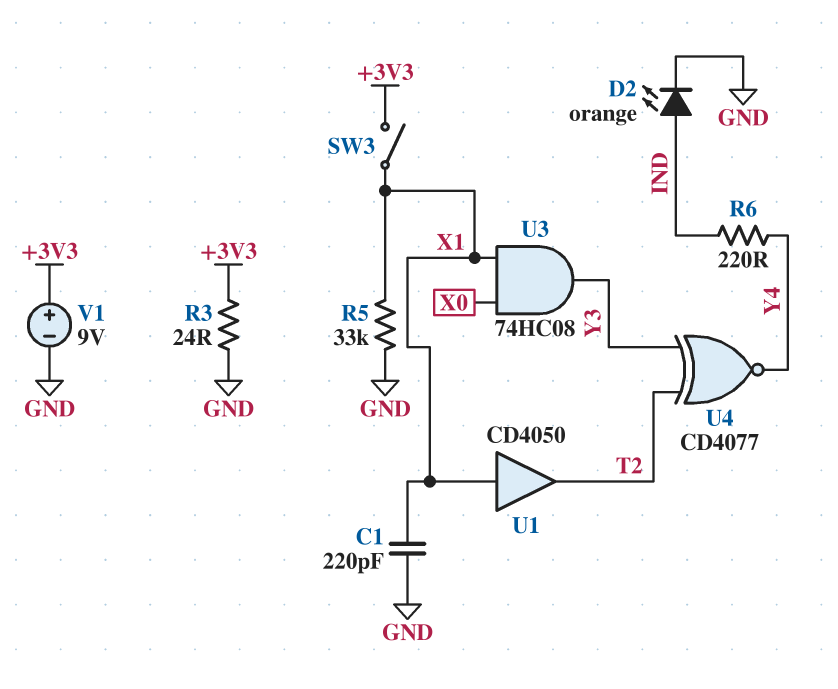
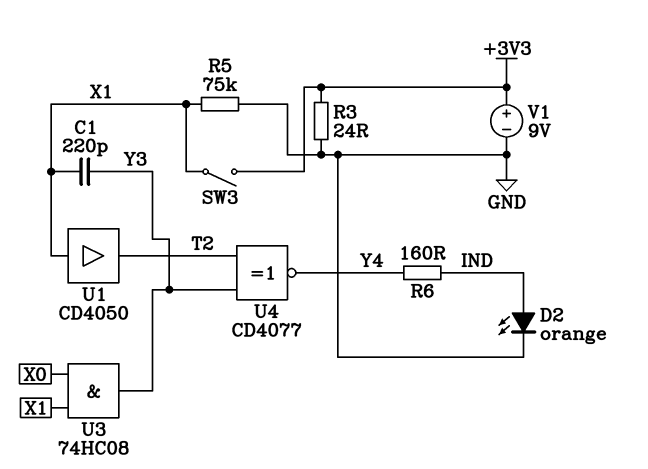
C1: 220pF (GND, X1) -> 220pF (X1, Y3)
R5: 33k (GND, X1) -> 75k (GND, X1)
R6: 220 (IND, Y4) -> 160 (IND, Y4)

